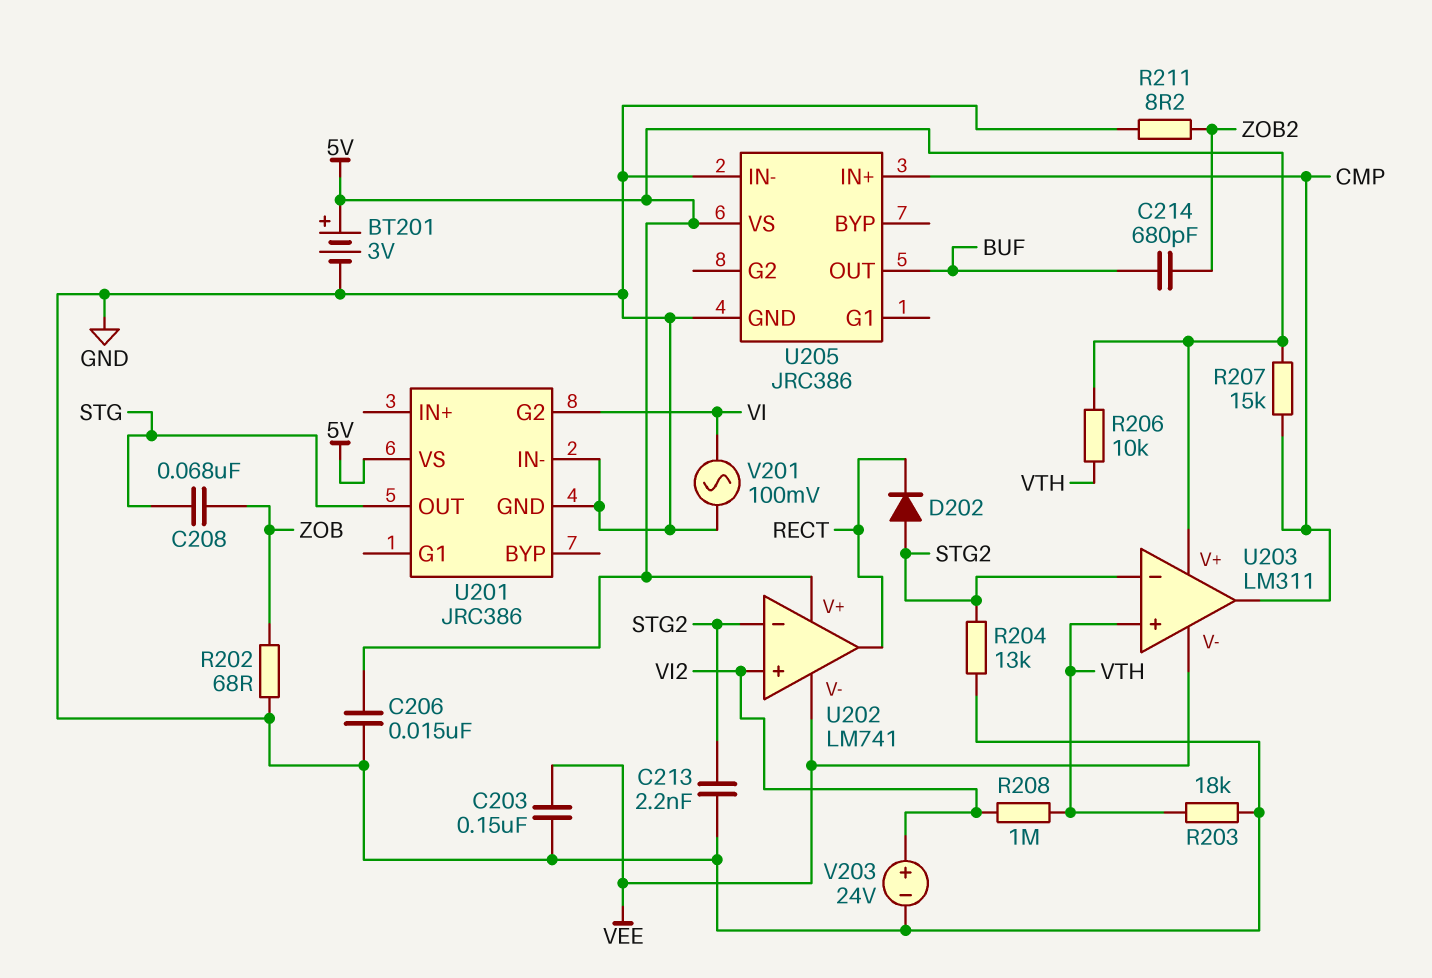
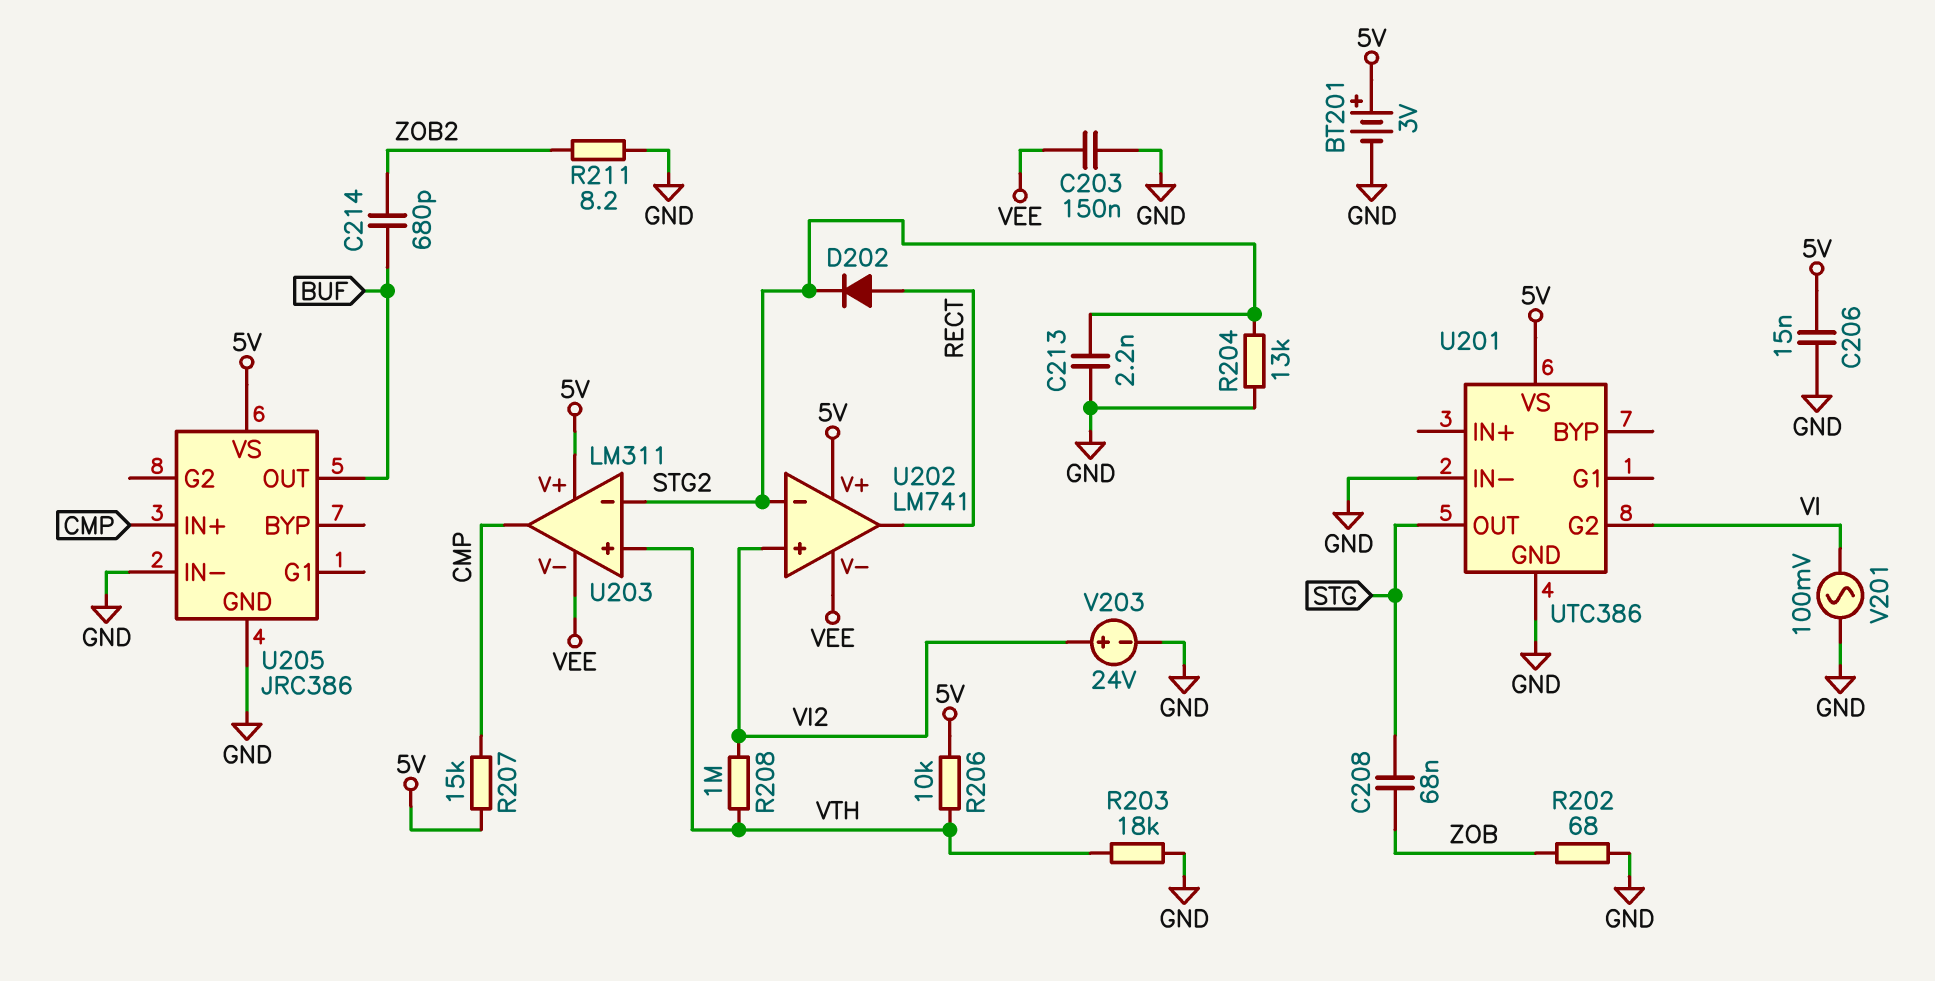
D202: diode (A STG2, K RECT) -> diode (A RECT, K STG2)
U201: JRC386 -> UTC386

